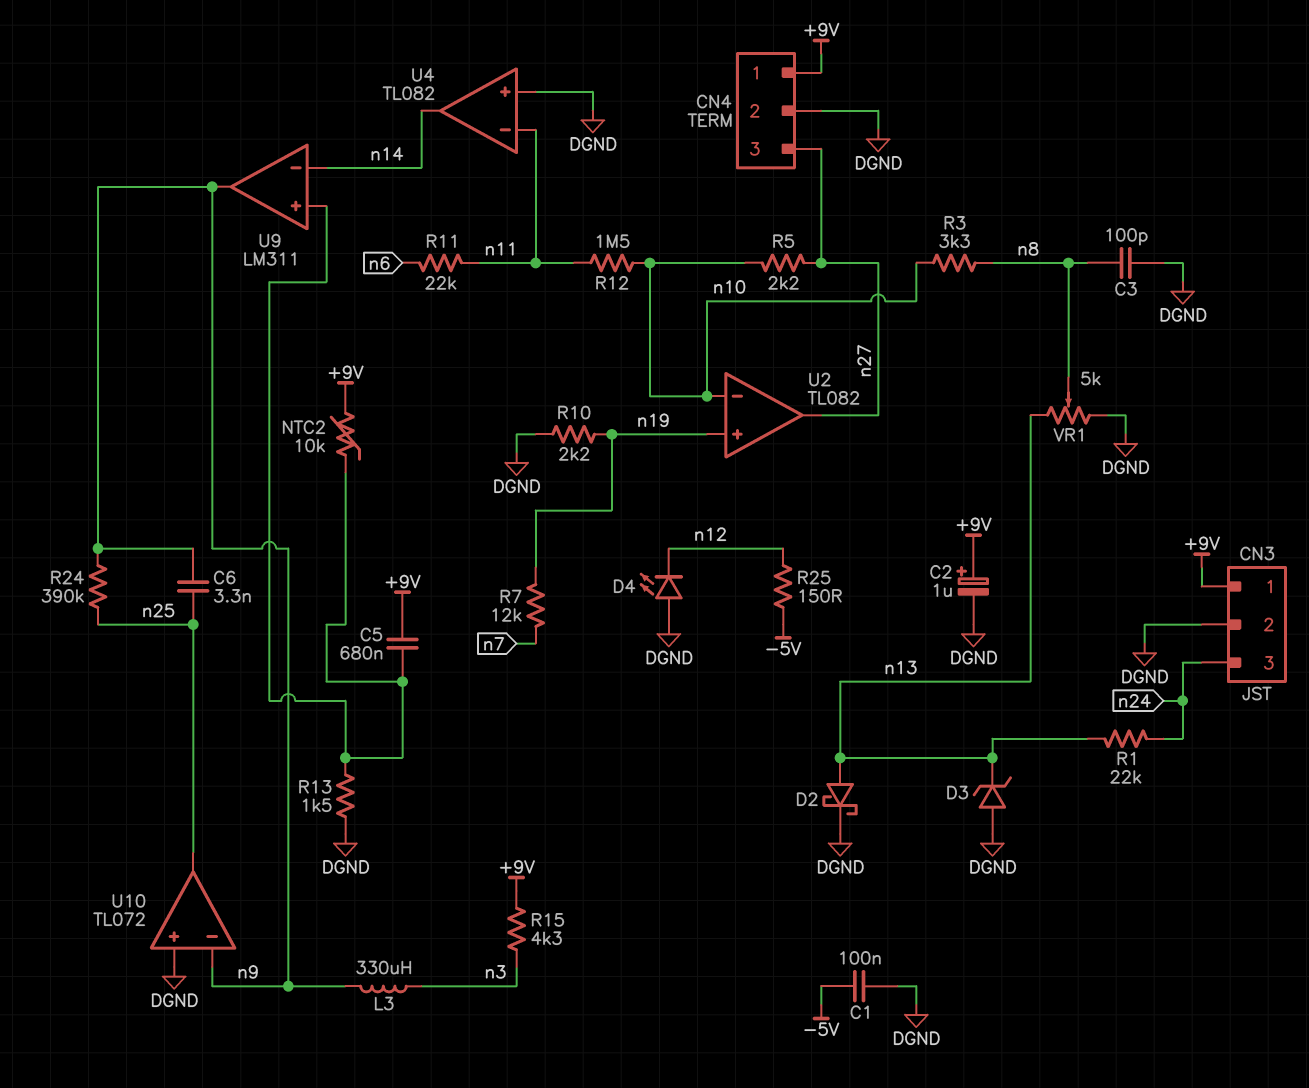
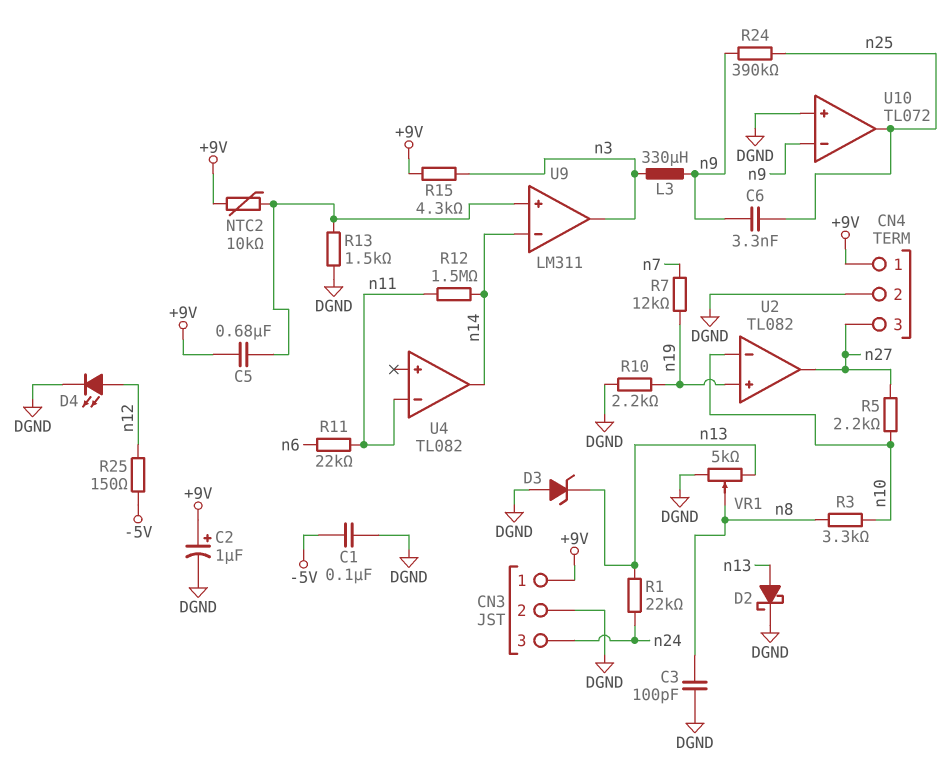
D4: LED (A DGND, K n12) -> LED (A n12, K DGND)
R12: 1.5M (n10, n11) -> 1.5M (n11, n14)
U4 pin in+: DGND -> none
U9 pin out: n9 -> n3

